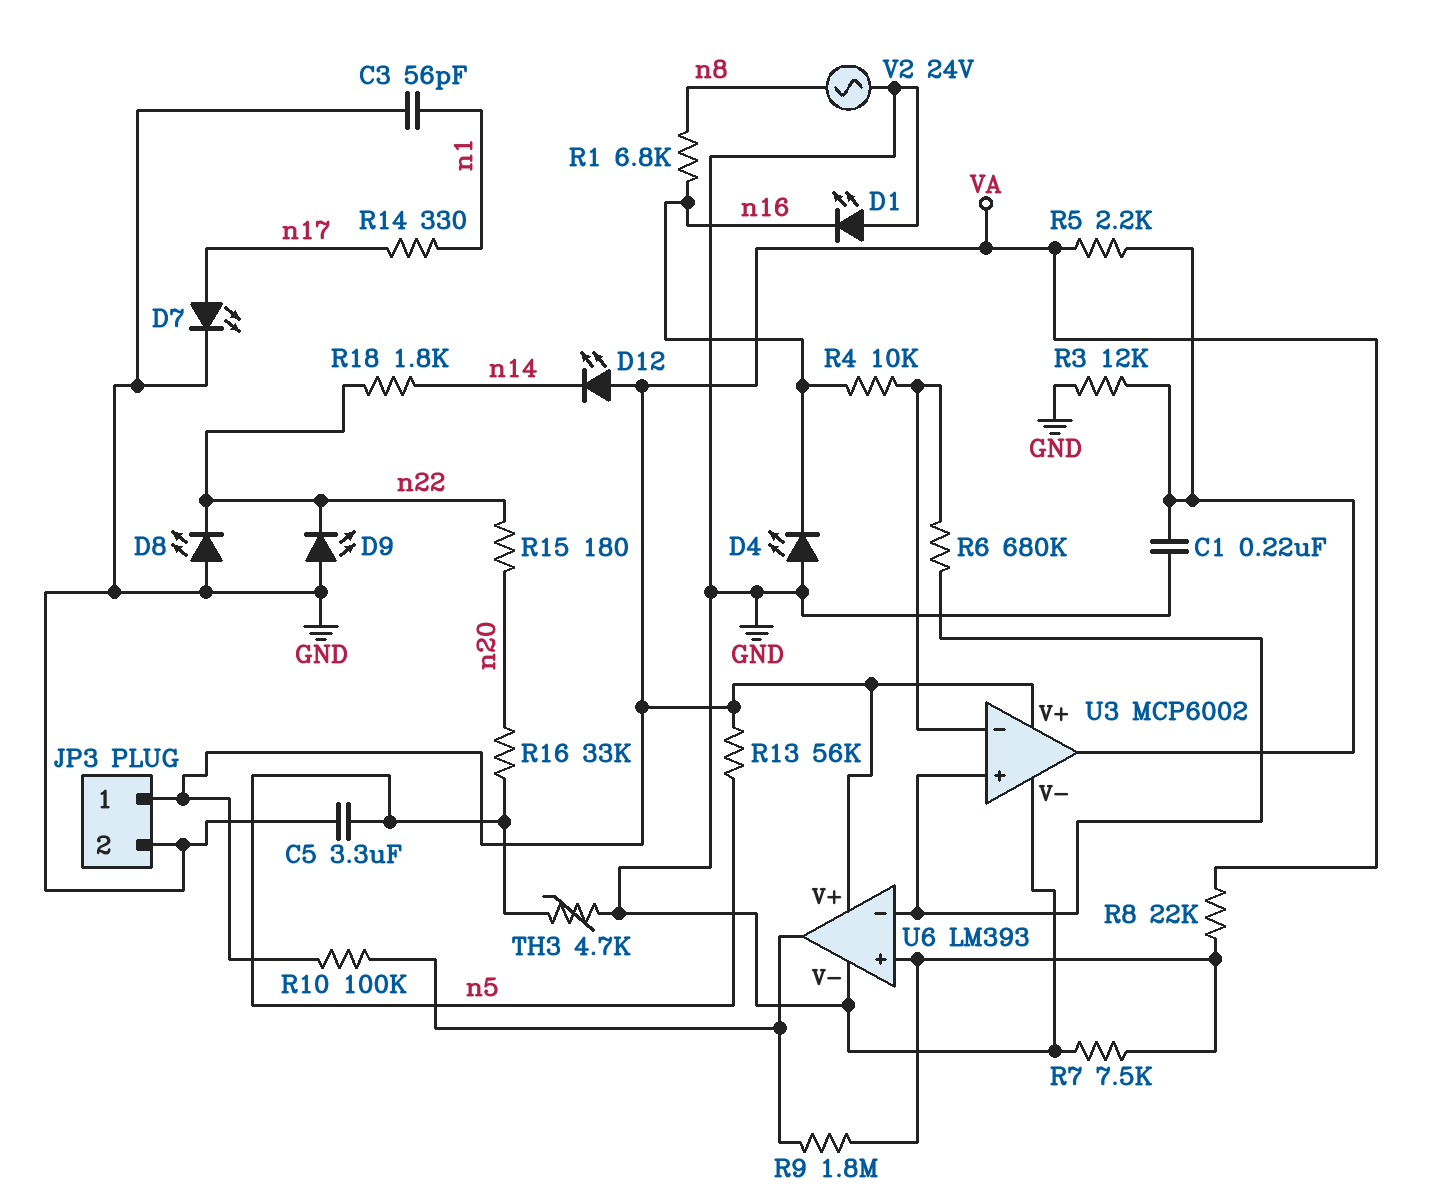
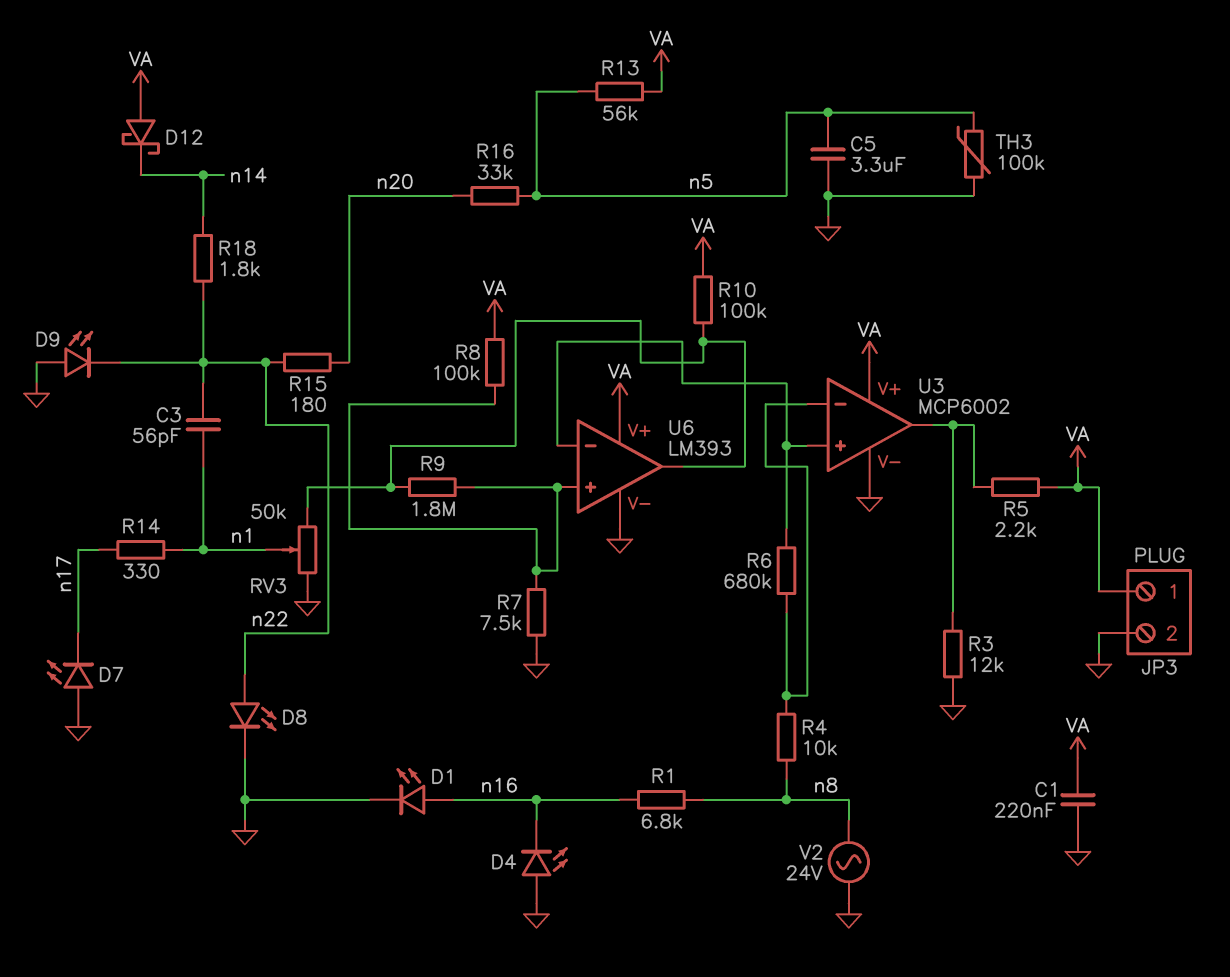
C1: 220nF (GND, U3/out) -> 220nF (GND, VA)
C3: 56pF (GND, n1) -> 56pF (n1, n22)
D1: LED (A GND, K n16) -> LED (A n16, K GND)
D7: LED (A n17, K GND) -> LED (A GND, K n17)
D8: LED (A GND, K n22) -> LED (A n22, K GND)
D12: LED (A VA, K n14) -> schottky (A VA, K n14)
R4: 10k (U3/in-, n16) -> 10k (U3/in-, n8)
R8: 22k (U6/in+, VA) -> 100k (U6/in+, VA)
RV3: none -> 50k (GND, U6/out, wiper n1)
TH3: 4.7k (GND, n5) -> 100k (GND, n5)

